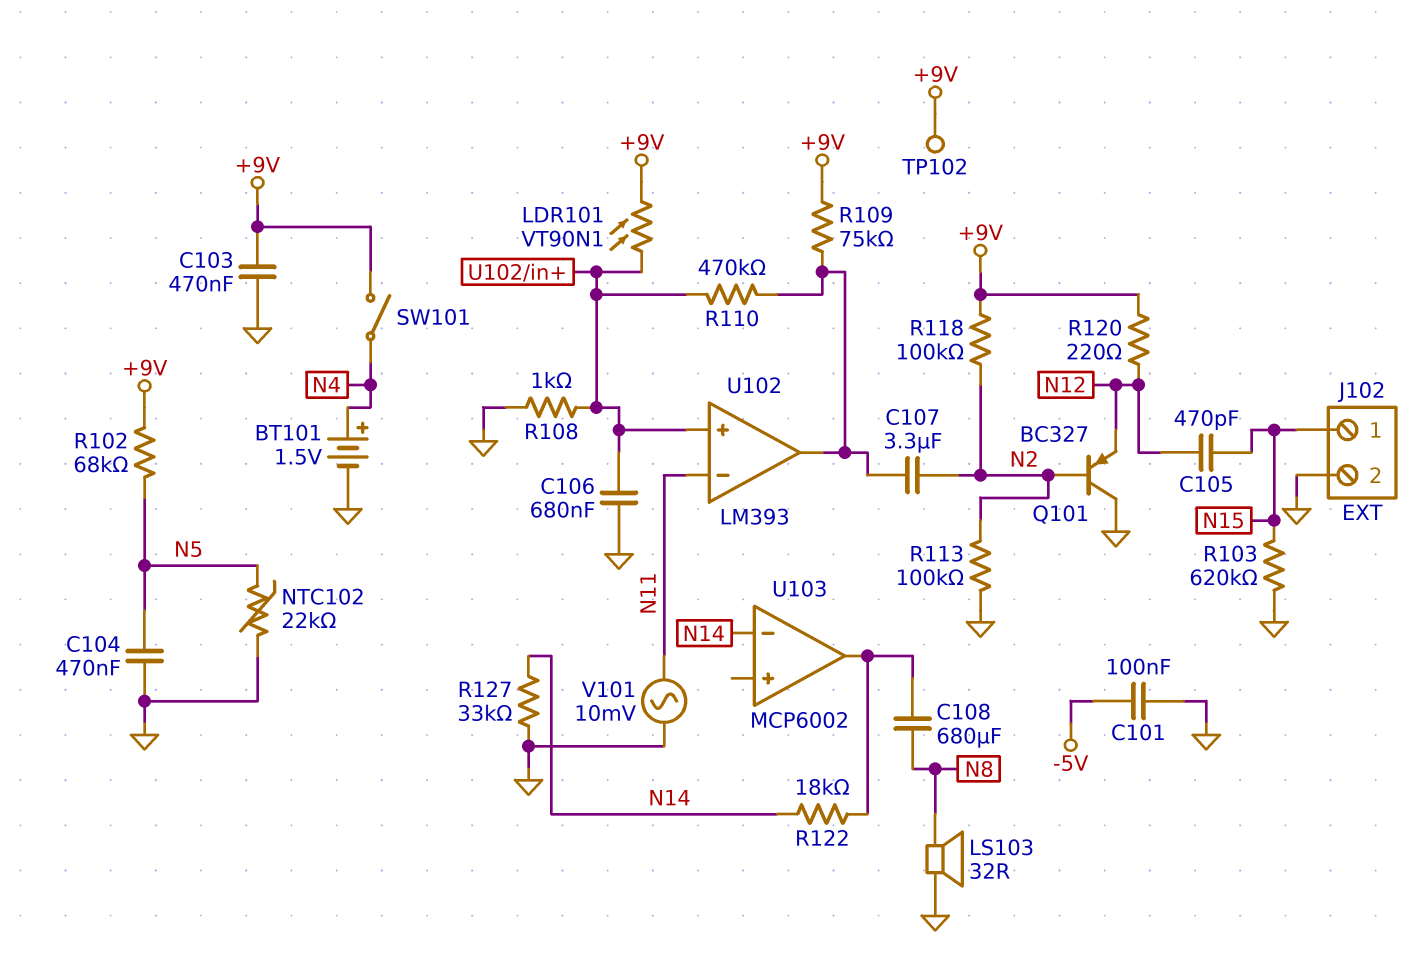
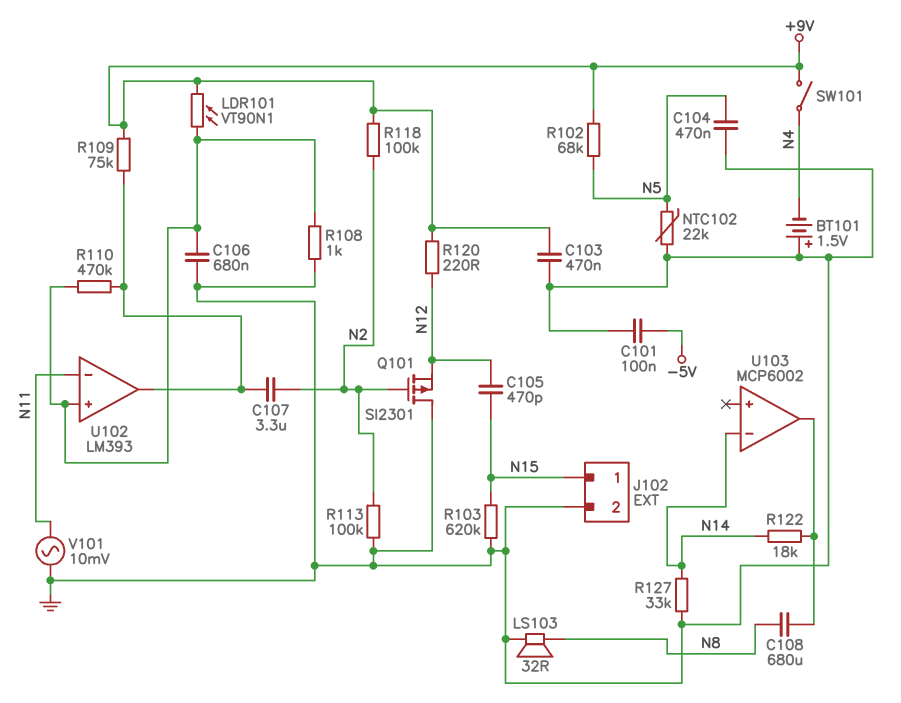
BT101: 1.5V (plus N4, minus GND) -> 1.5V (plus GND, minus N4)
Q101: PNP BC327 (B N2, C GND, E N12) -> PMOS SI2301 (G N2, D GND, S N12)
TP102: test point (+9V) -> none

